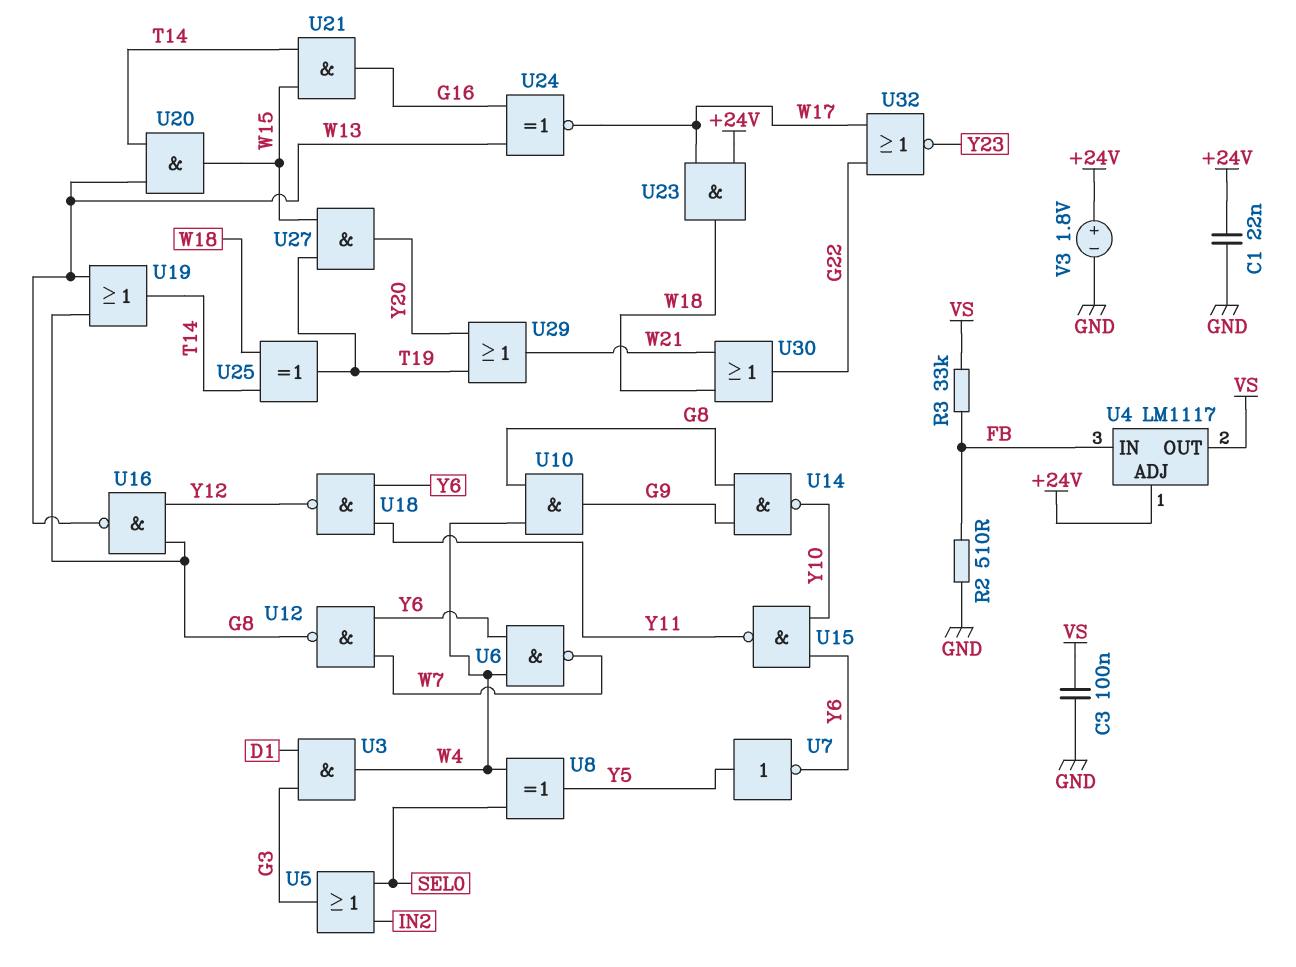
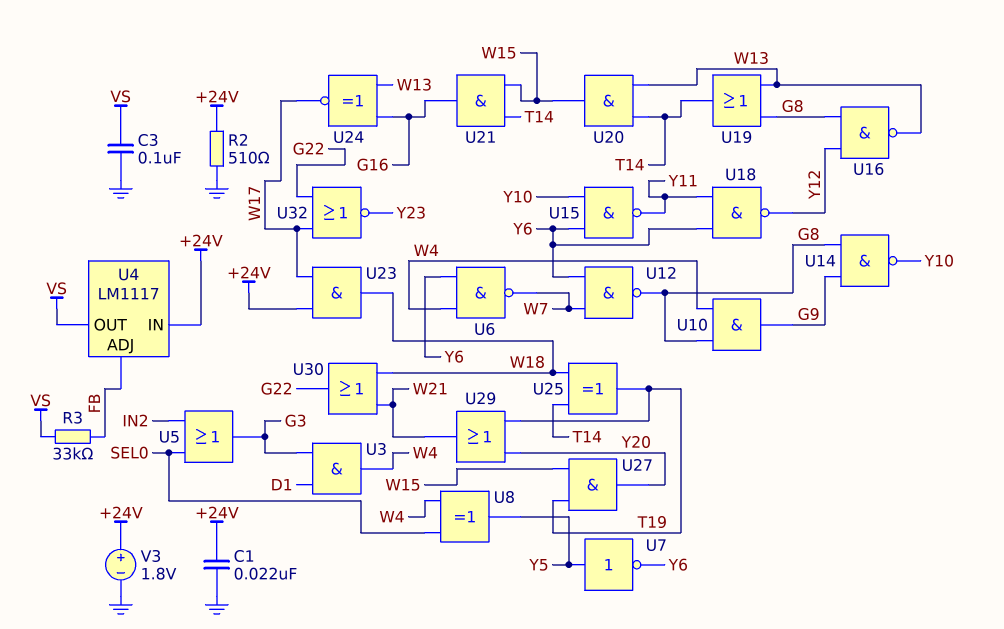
R2: 510 (FB, GND) -> 510 (+24V, GND)
U4 pin ADJ: +24V -> FB
U4 pin IN: FB -> +24V

